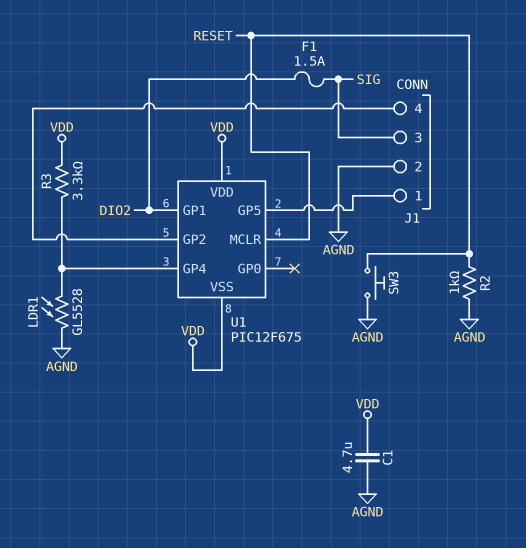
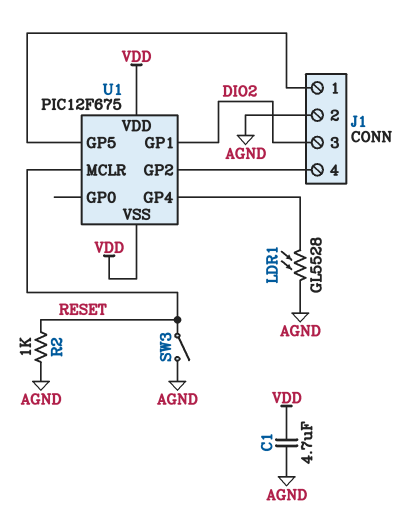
F1: 1.5A (DIO2, SIG) -> none
J1 pin 3: SIG -> DIO2
R3: 3.3k (U1/GP4, VDD) -> none
SW3: button (AGND, RESET) -> switch (AGND, RESET)

